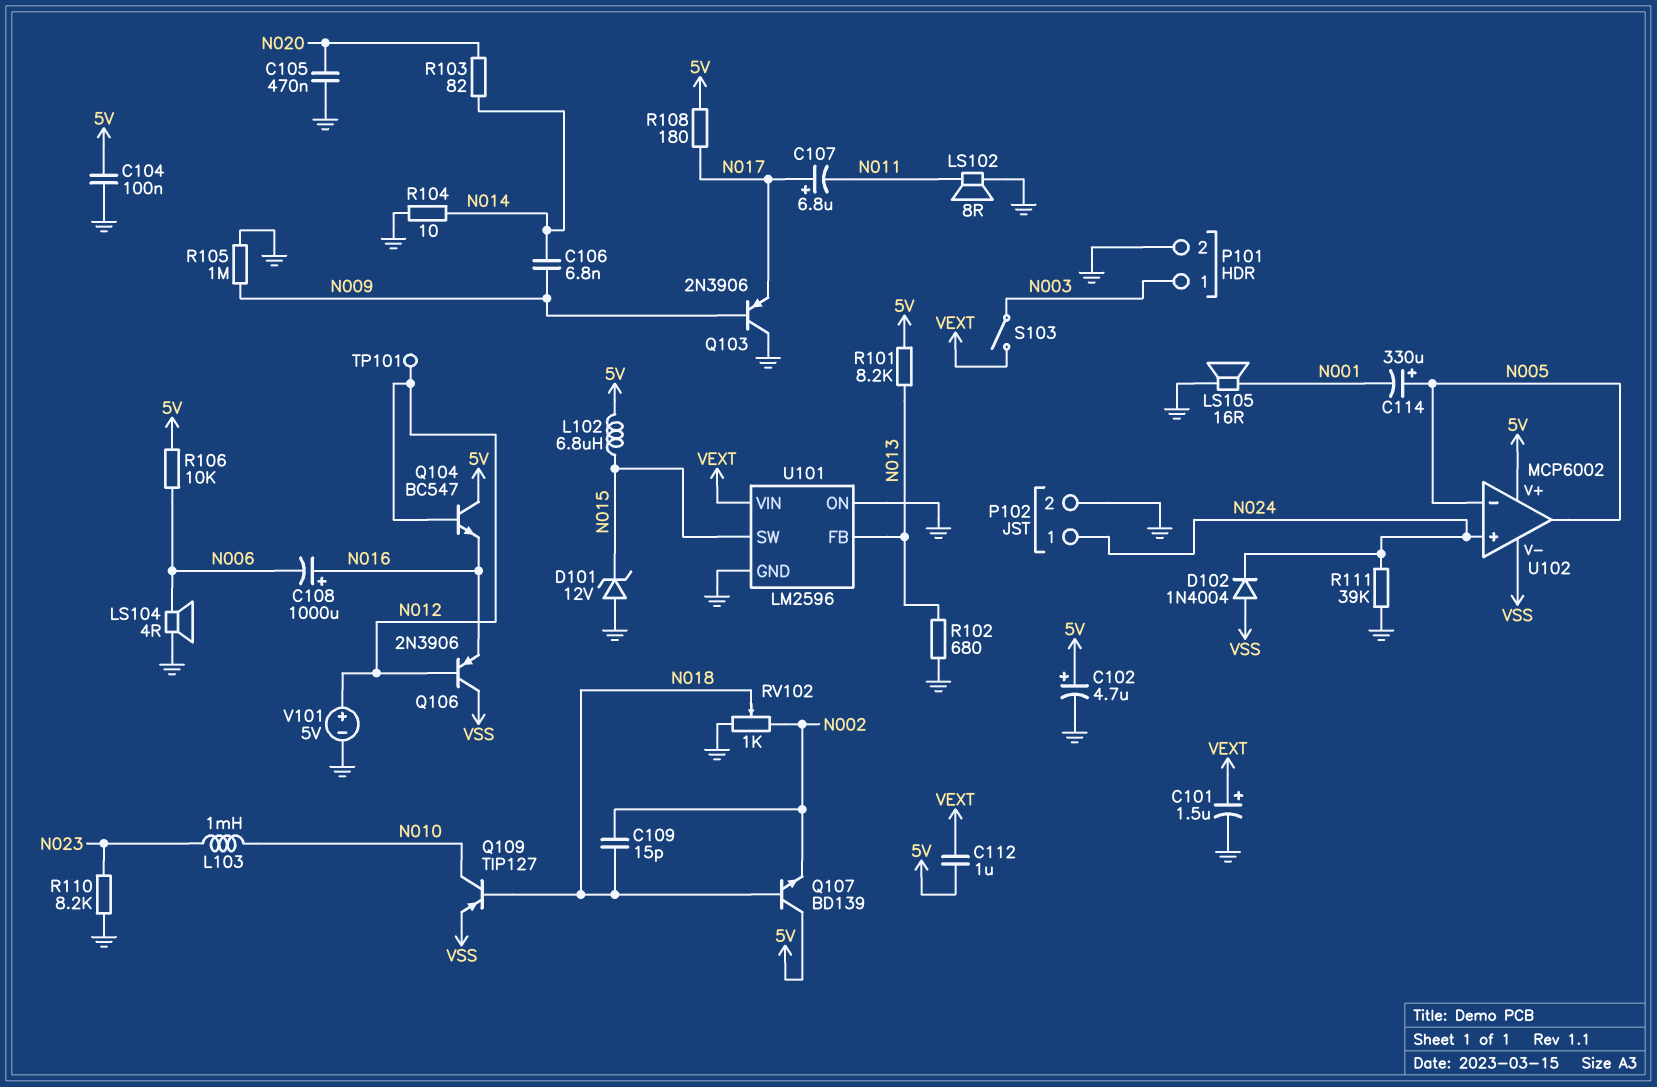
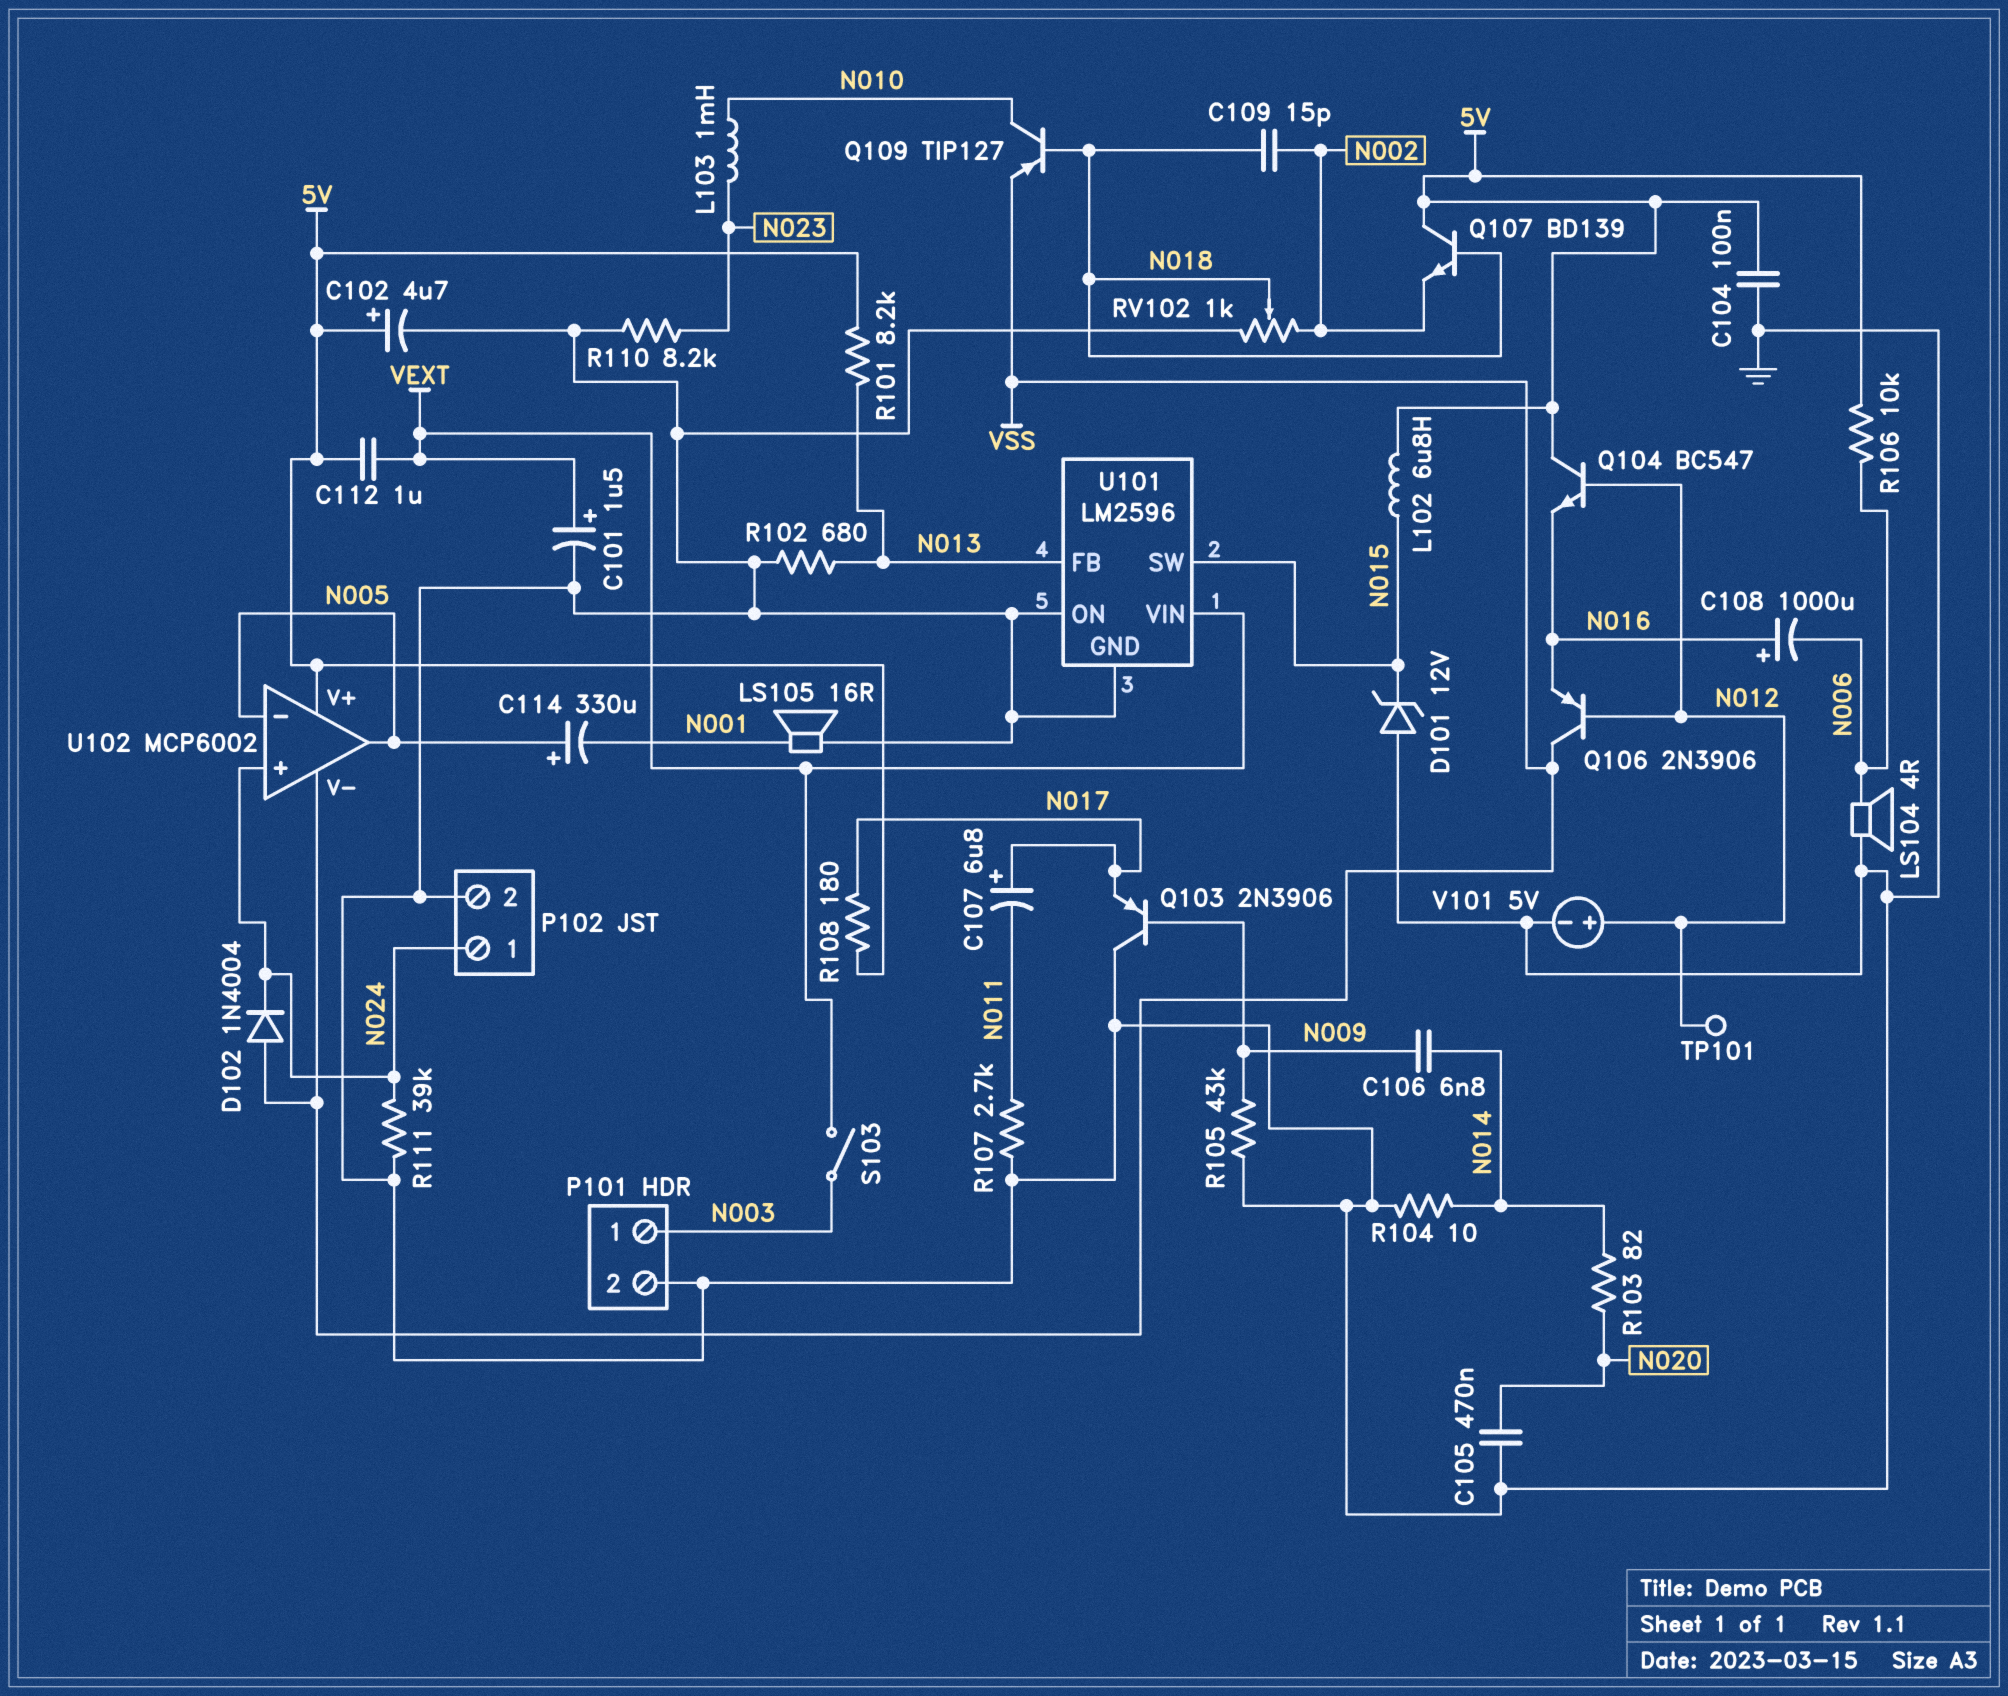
LS102: speaker 8R (GND, N011) -> none
R105: 1M (GND, N009) -> 43k (GND, N009)
R107: none -> 2.7k (GND, N011)

